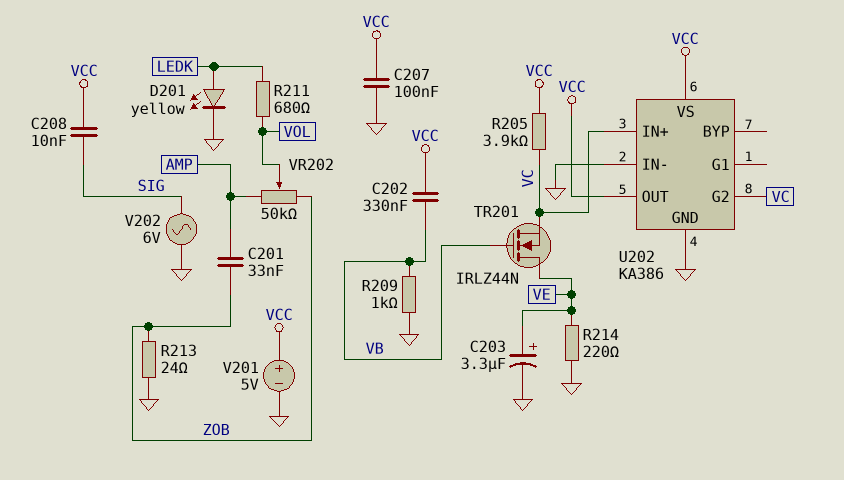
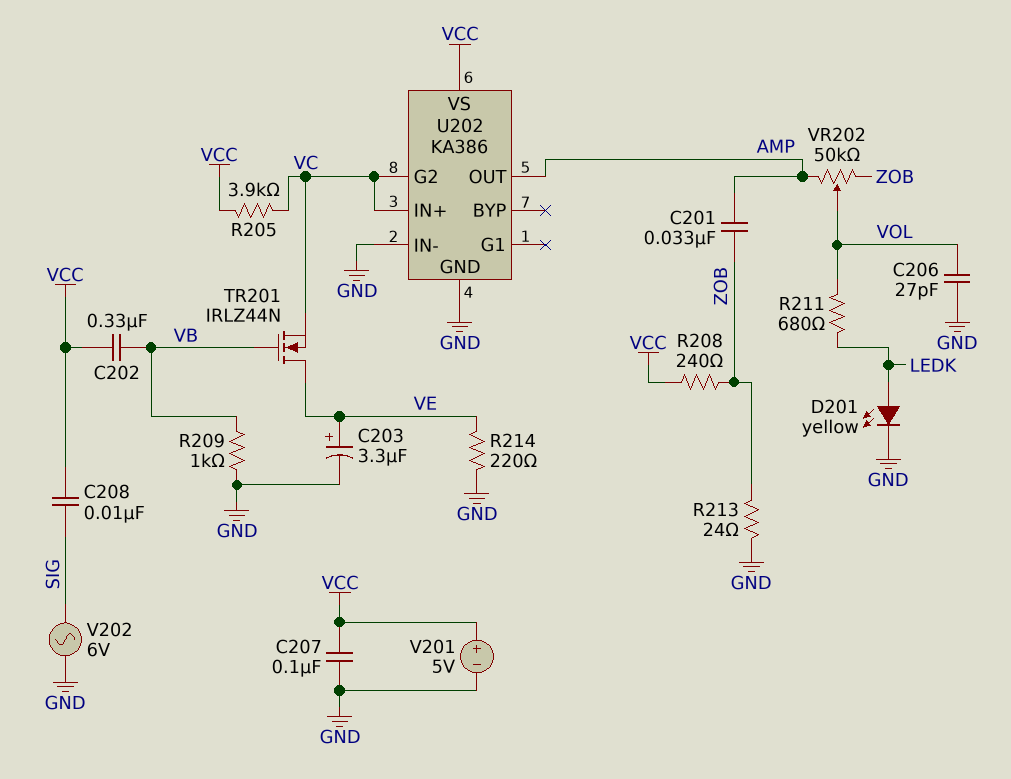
C206: none -> 27pF (GND, VOL)
R208: none -> 240 (VCC, ZOB)
U202 pin OUT: VCC -> AMP

